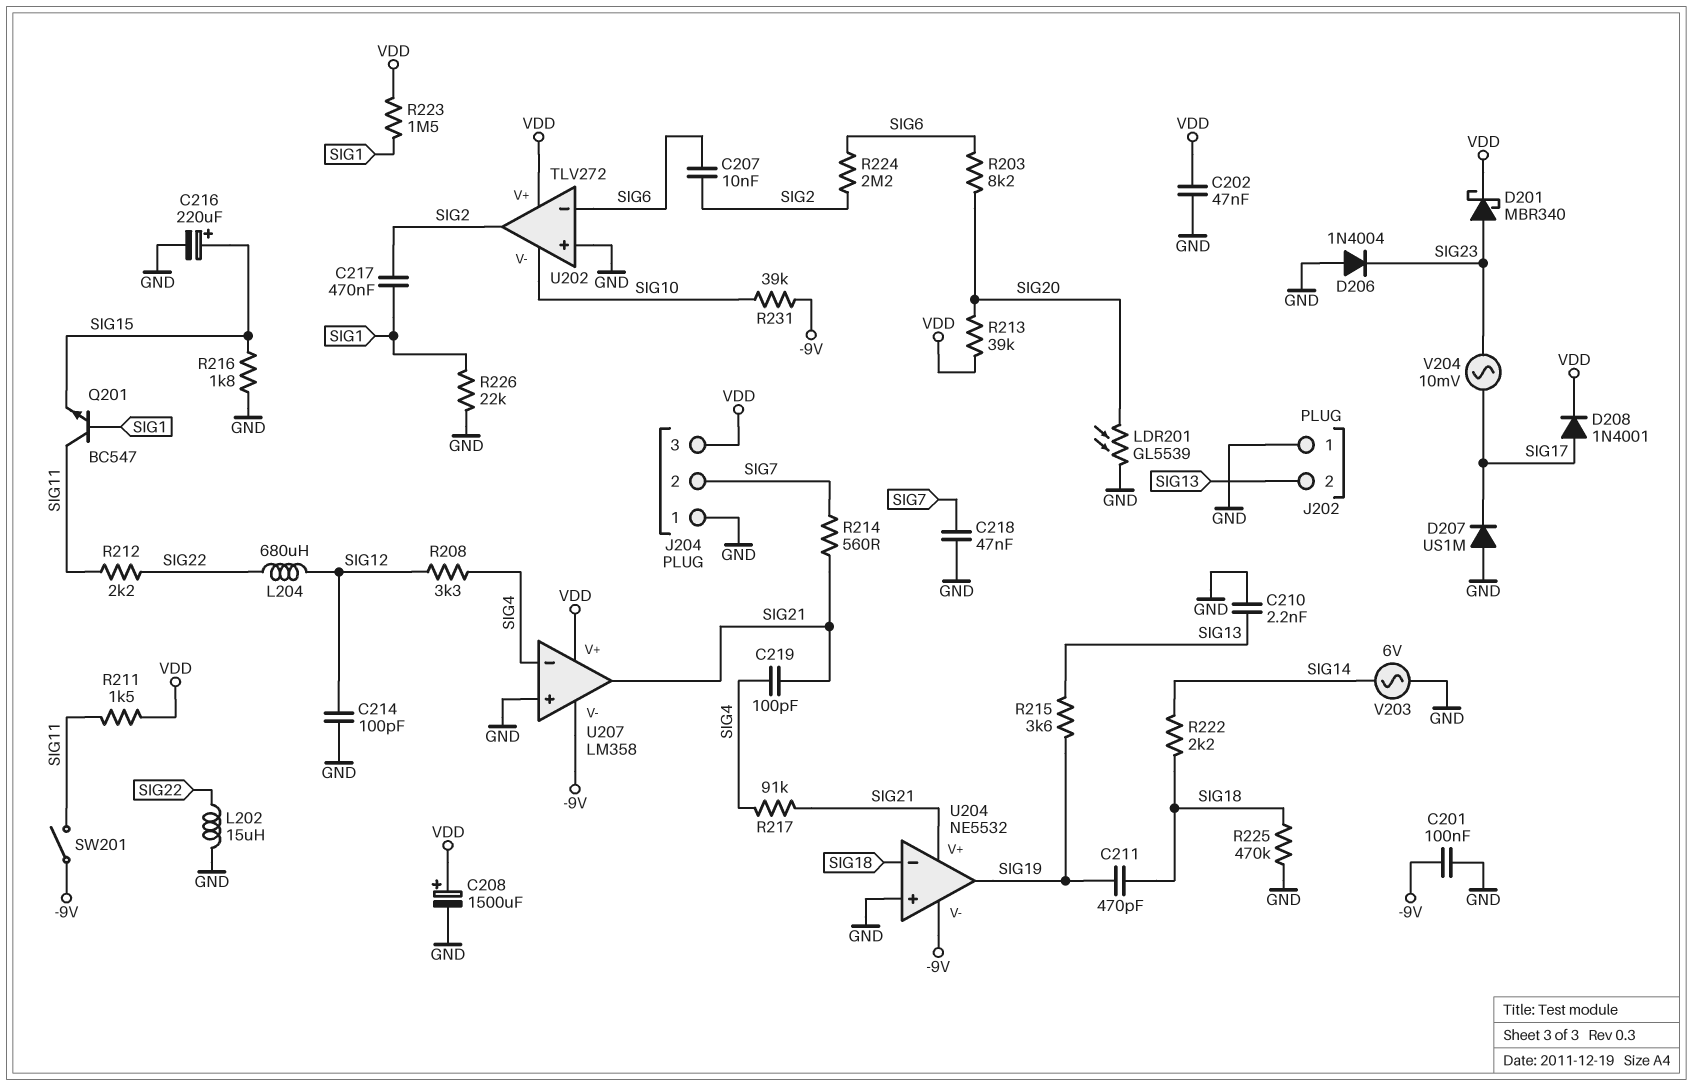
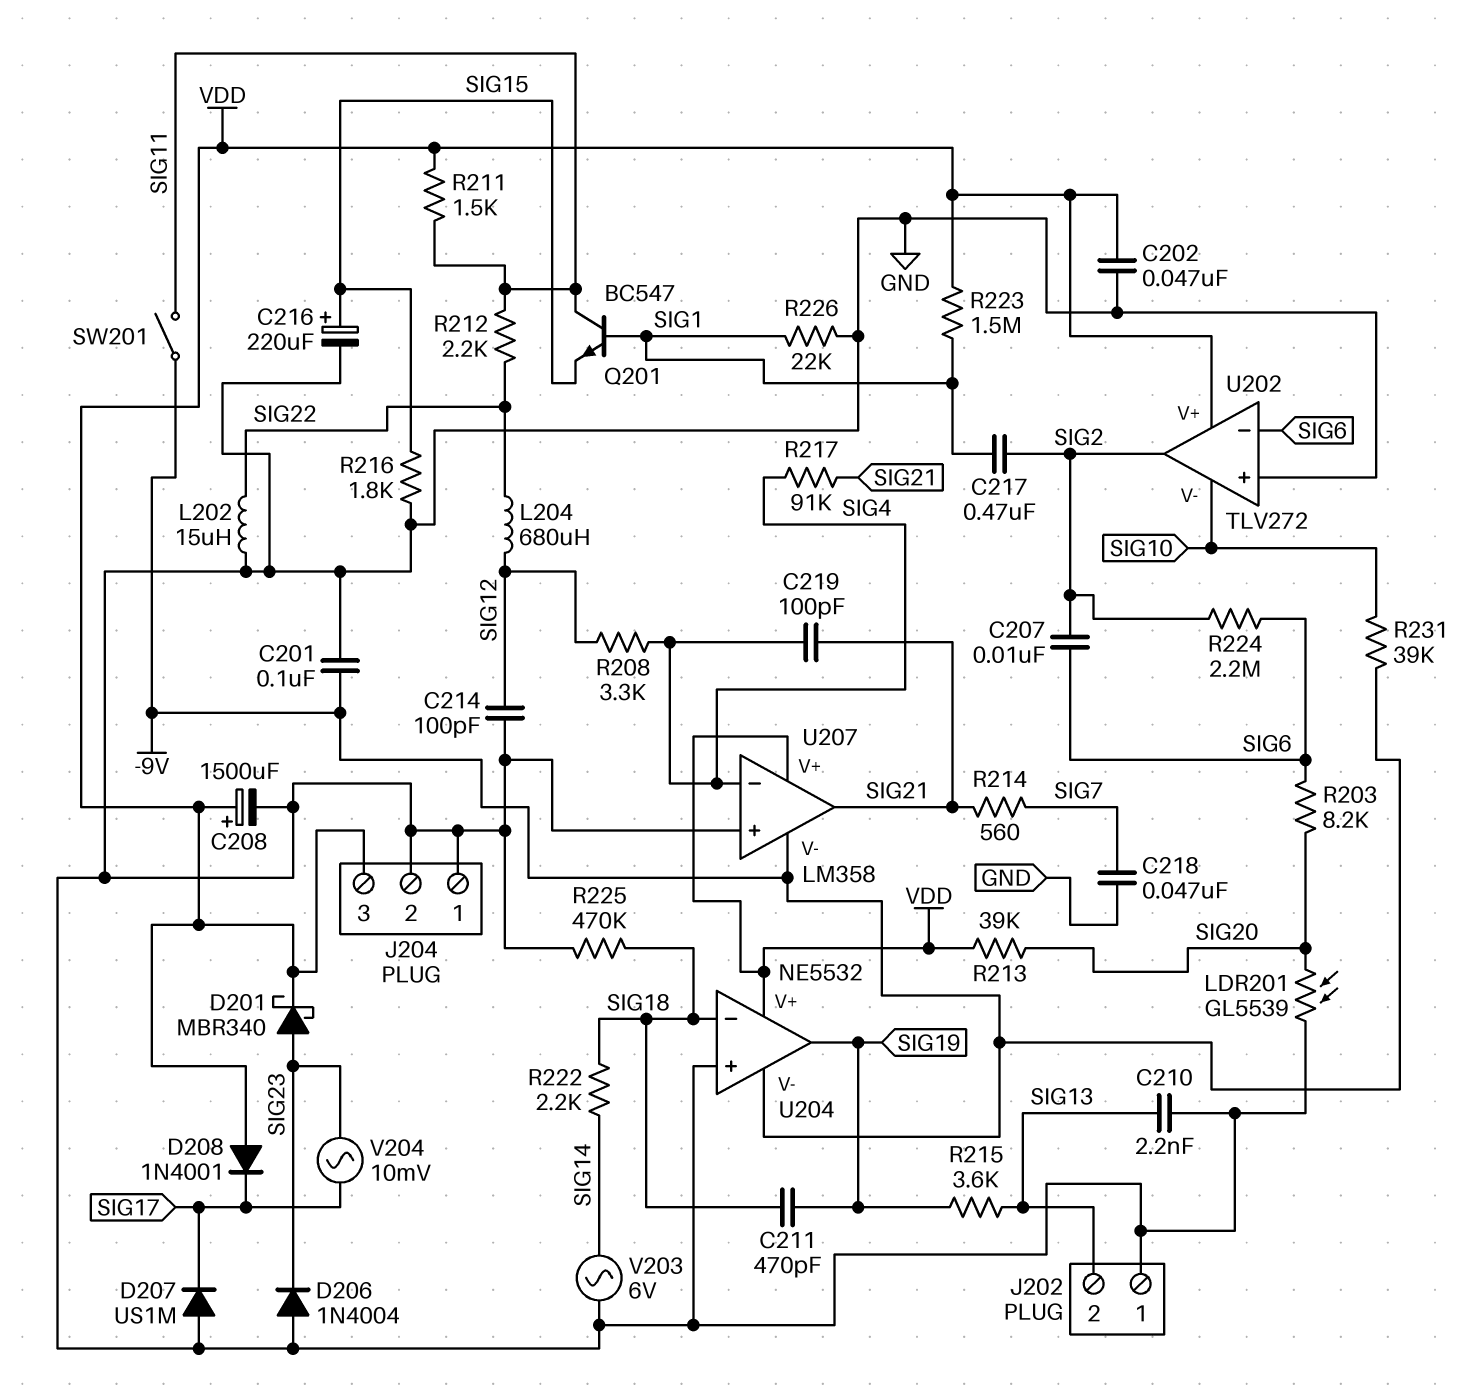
D208: diode 1N4001 (A SIG17, K VDD) -> diode 1N4001 (A VDD, K SIG17)
J204 pin 2: SIG7 -> GND
U204 pin V+: SIG21 -> VDD

